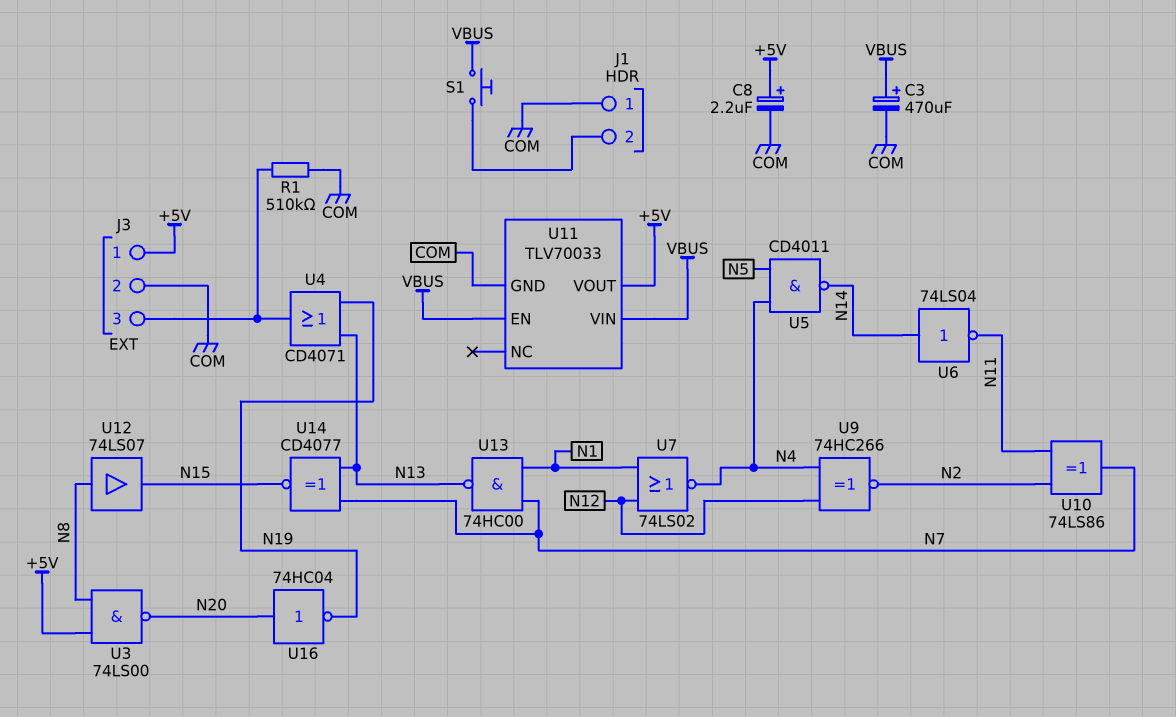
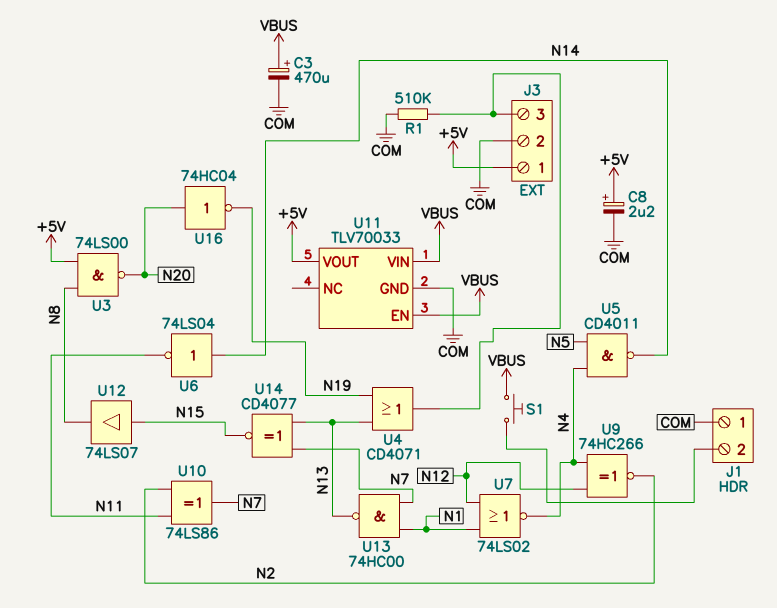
U12: buffer 74LS07 (in N8, out N15) -> buffer 74LS07 (in N15, out N8)

